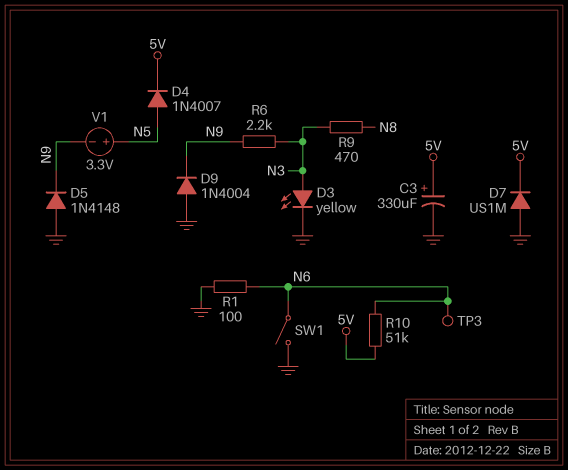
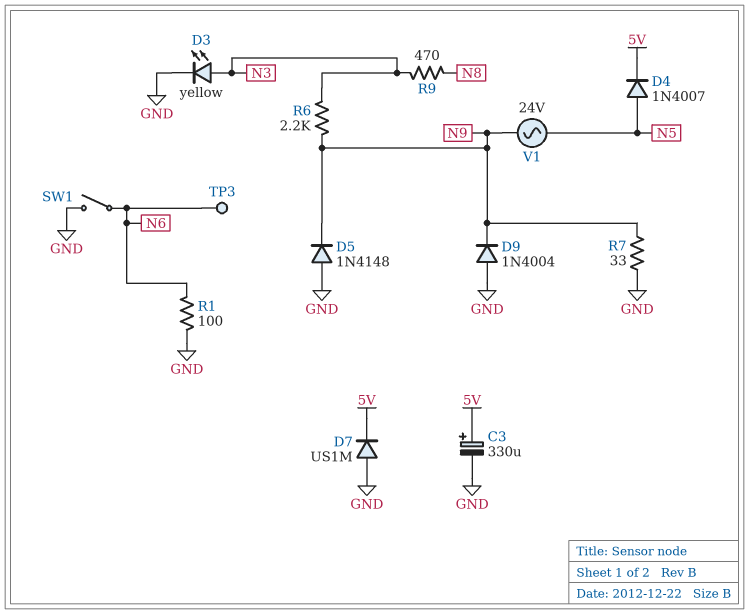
R7: none -> 33 (GND, N9)
R10: 51k (5V, N6) -> none
V1: 3.3V (plus N5, minus N9) -> AC 24V (N5, N9)

